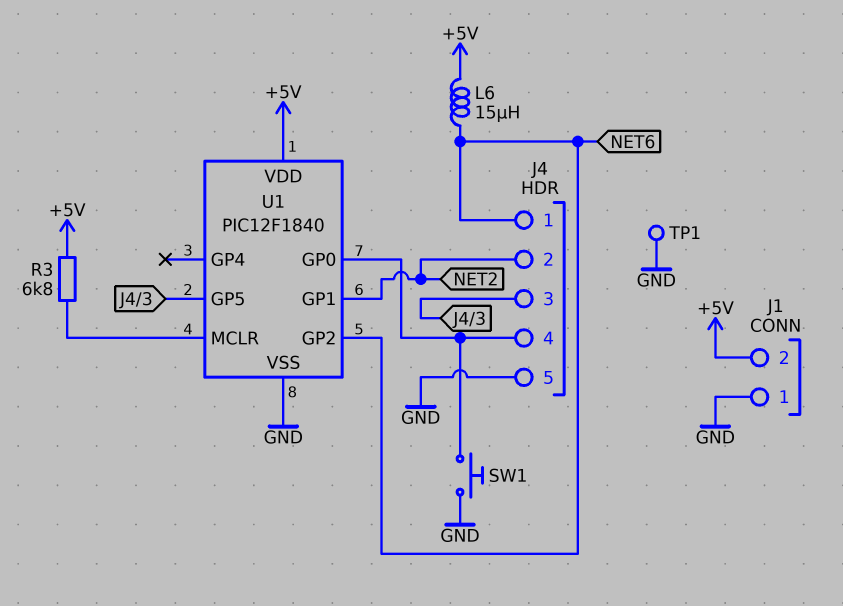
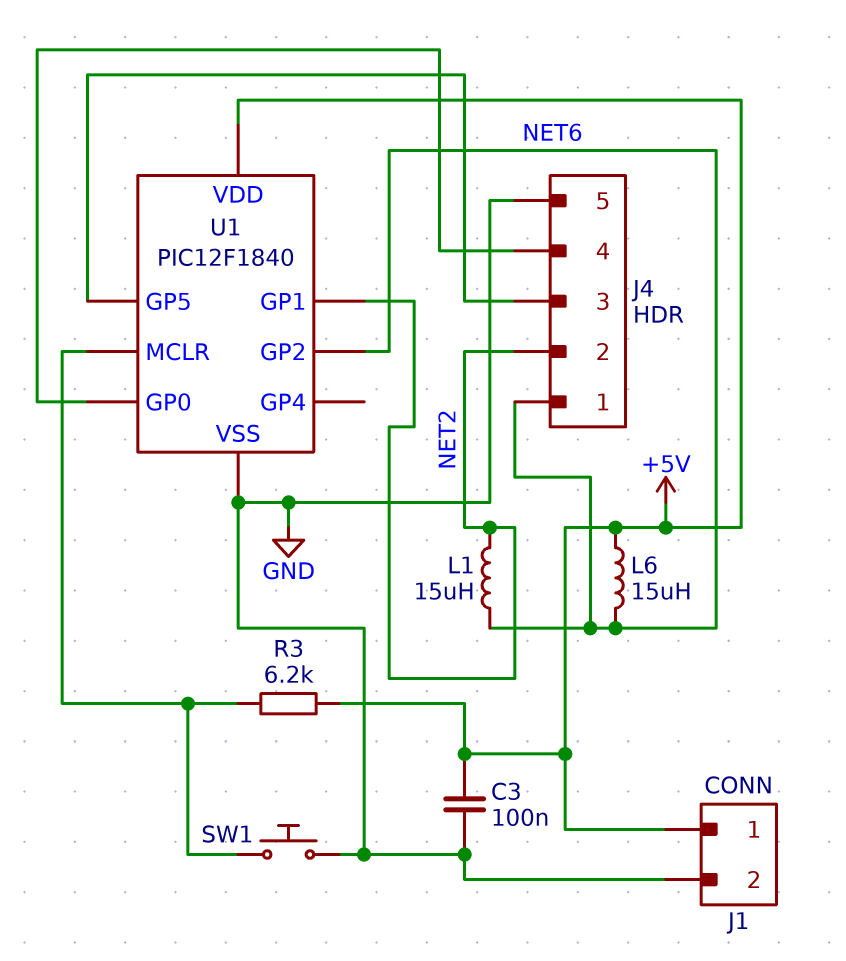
C3: none -> 100nF (+5V, GND)
J1 pin 1: GND -> +5V
J1 pin 2: +5V -> GND
L1: none -> 15uH (NET2, NET6)
R3: 6.8k (+5V, U1/MCLR) -> 6.2k (+5V, U1/MCLR)
SW1: button (GND, J4/4) -> button (GND, U1/MCLR)
TP1: test point (GND) -> none

